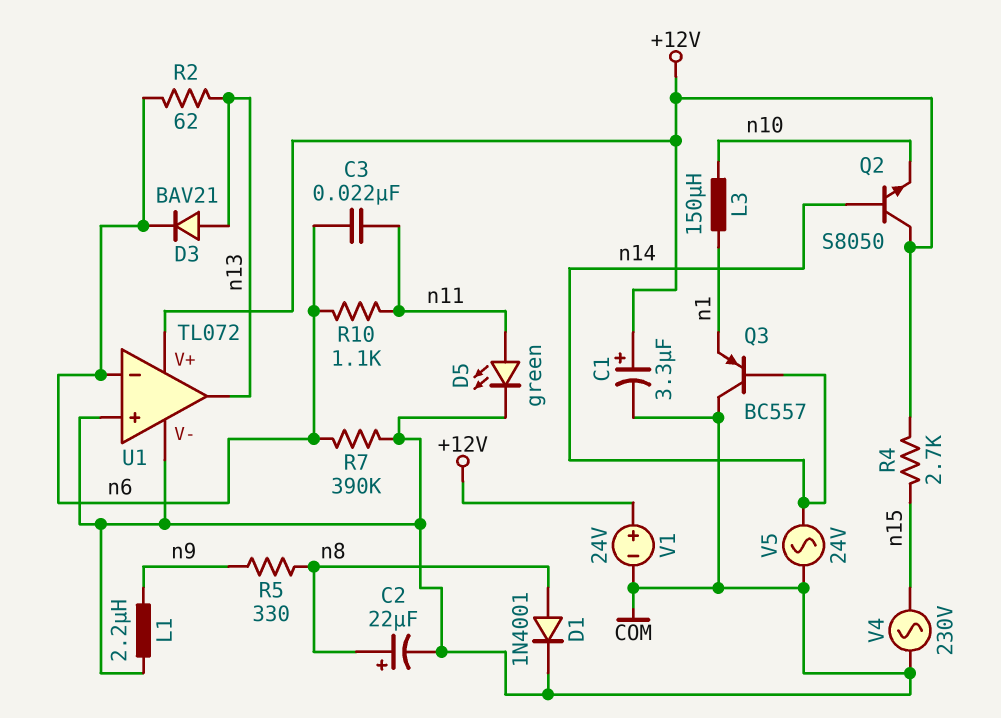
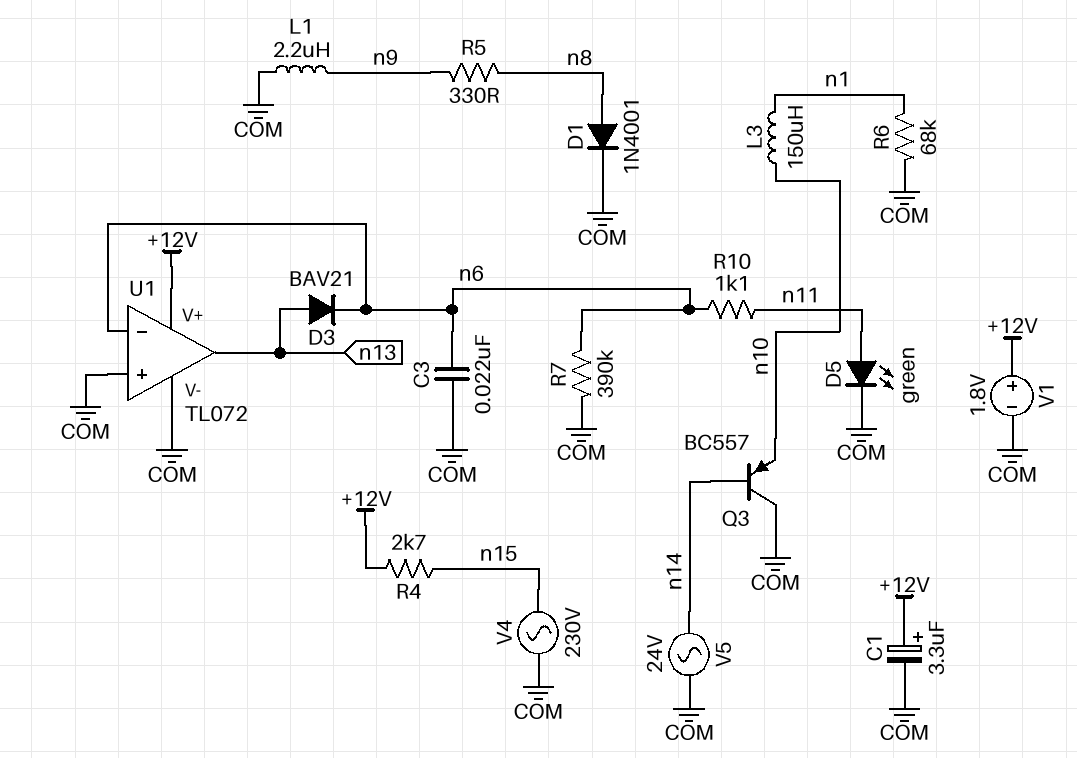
C2: 22uF (plus n8, minus COM) -> none
C3: 22nF (n6, n11) -> 22nF (COM, n6)
Q2: NPN S8050 (B n14, C +12V, E n10) -> none
Q3: PNP BC557 (B n14, C COM, E n1) -> PNP BC557 (B n14, C COM, E n10)
R2: 62 (n6, n13) -> none
R6: none -> 68k (COM, n1)
V1: 24V (plus +12V, minus COM) -> 1.8V (plus +12V, minus COM)

